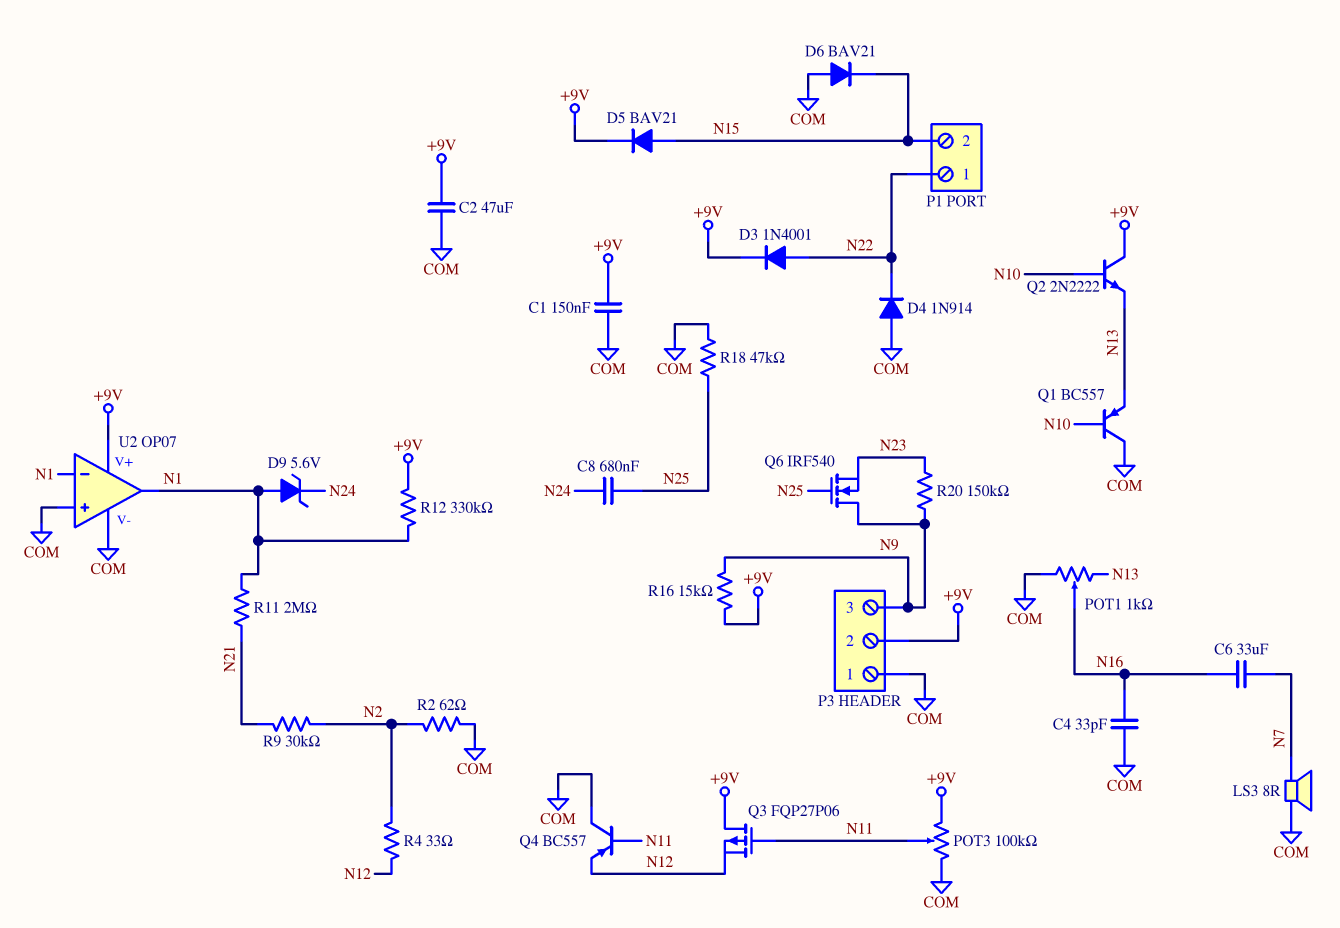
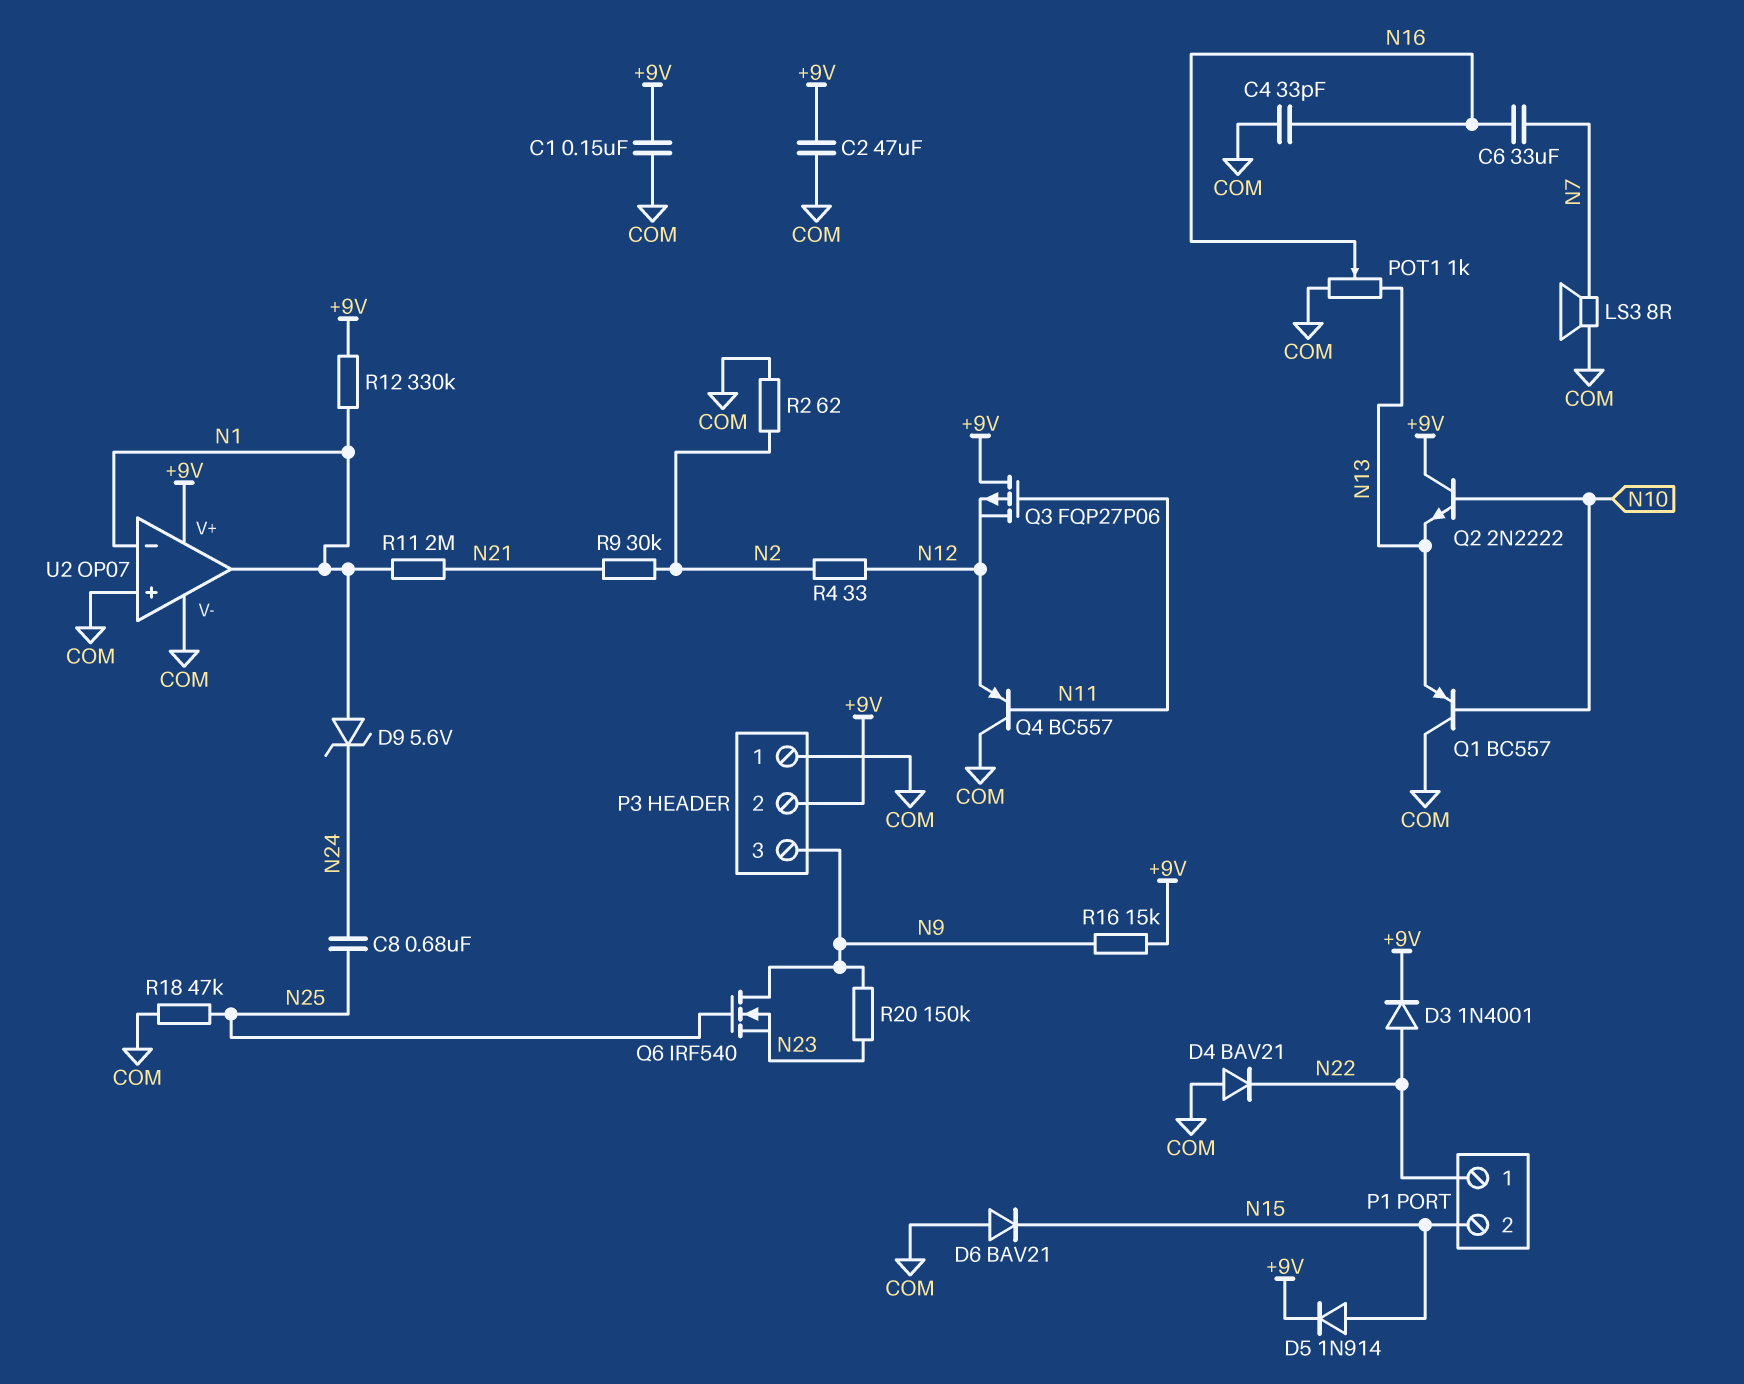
D4: diode 1N914 (A COM, K N22) -> diode BAV21 (A COM, K N22)
D5: diode BAV21 (A N15, K +9V) -> diode 1N914 (A N15, K +9V)
POT3: 100k (+9V, COM, wiper N11) -> none

